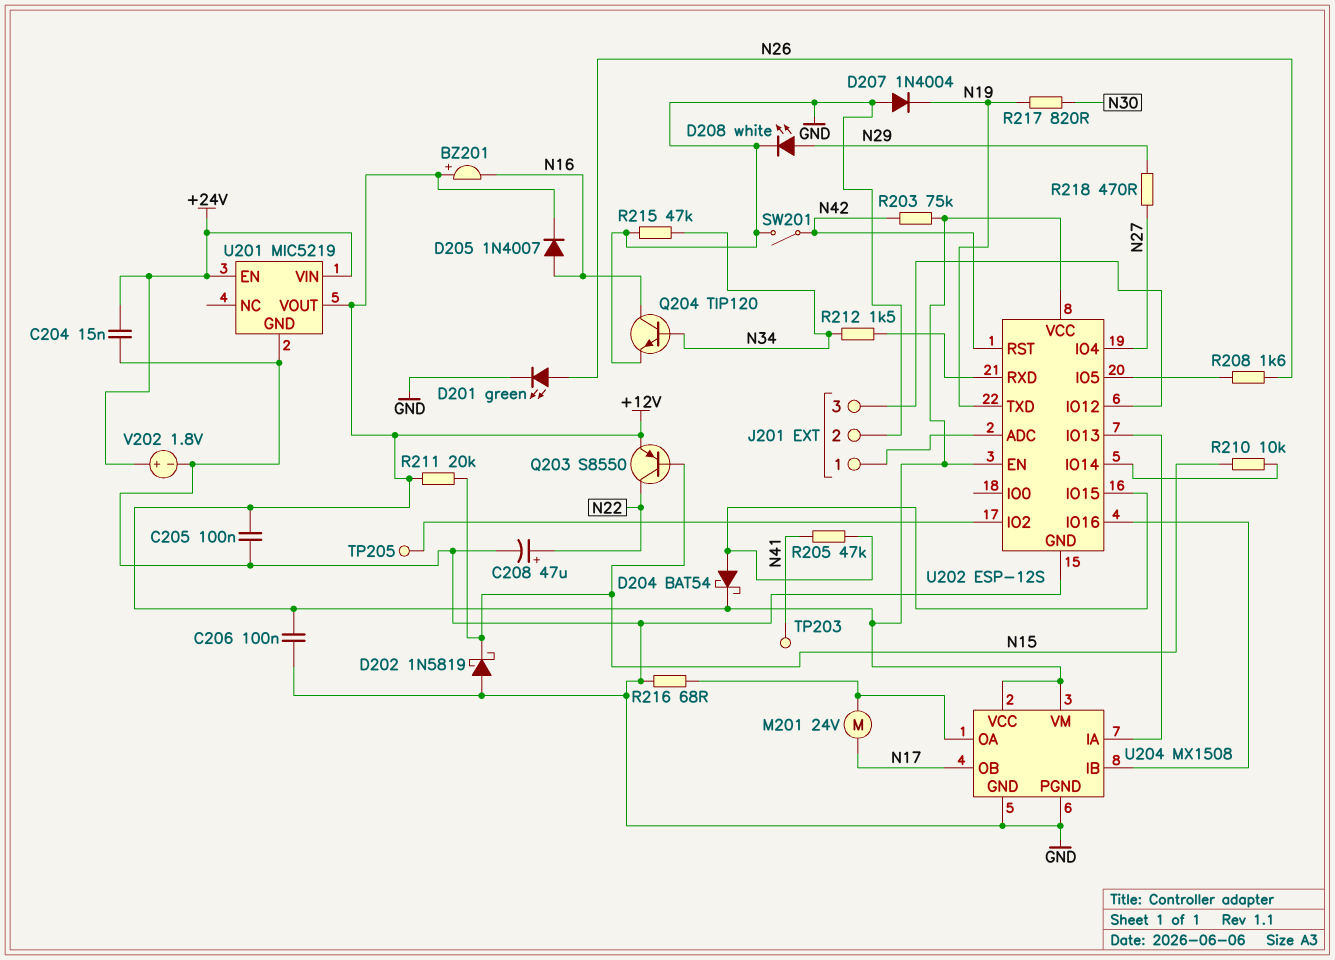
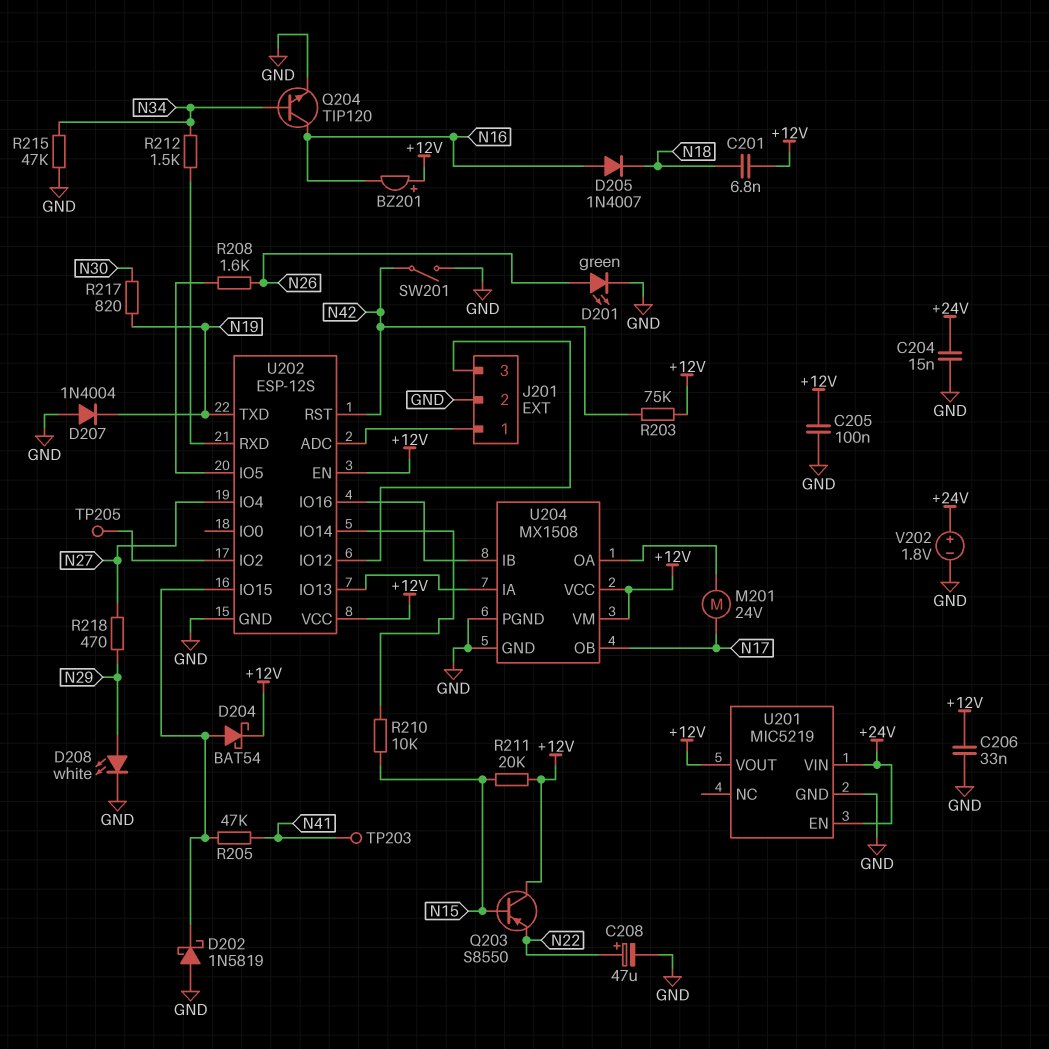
C201: none -> 6.8nF (+12V, N18)
C206: 100nF (+12V, GND) -> 33nF (+12V, GND)
D202: schottky 1N5819 (A GND, K N15) -> schottky 1N5819 (A GND, K U202/IO15)
D205: diode 1N4007 (A N16, K +12V) -> diode 1N4007 (A N16, K N18)
Q203: PNP S8550 (B N15, C N22, E +12V) -> PNP S8550 (B N15, C +12V, E N22)
R216: 68 (GND, U204/OA) -> none

